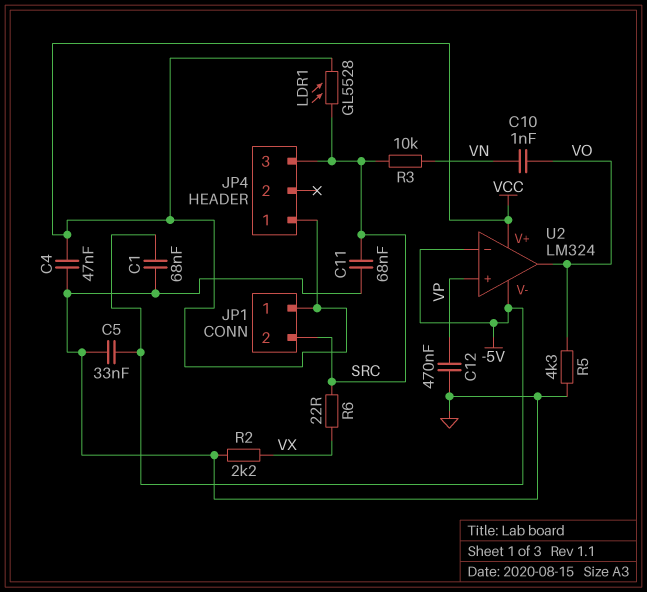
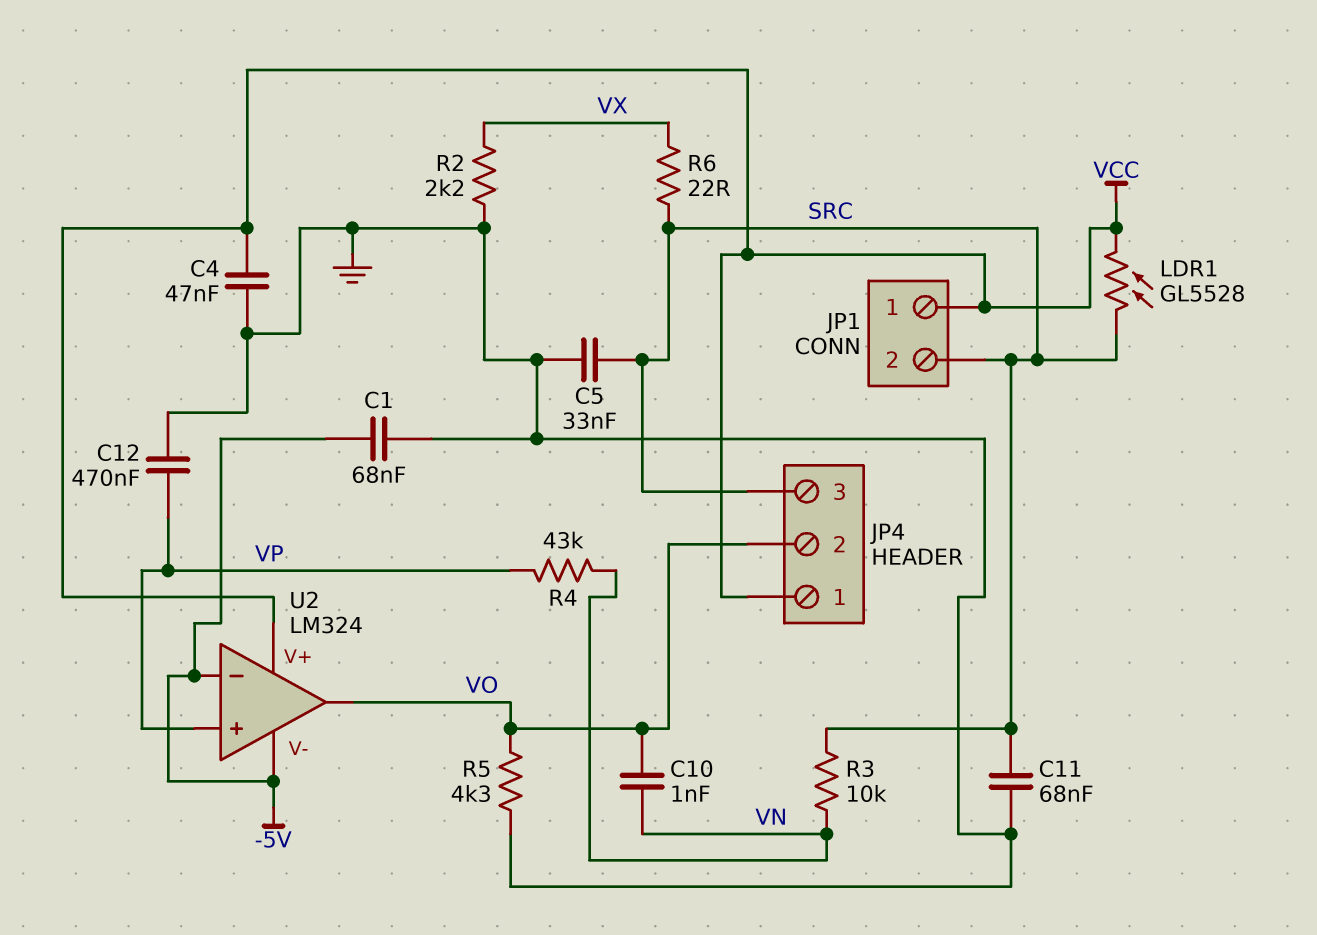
C5: 33nF (-5V, GND) -> 33nF (GND, SRC)
JP4 pin 2: none -> VO
R4: none -> 43k (VN, VP)

